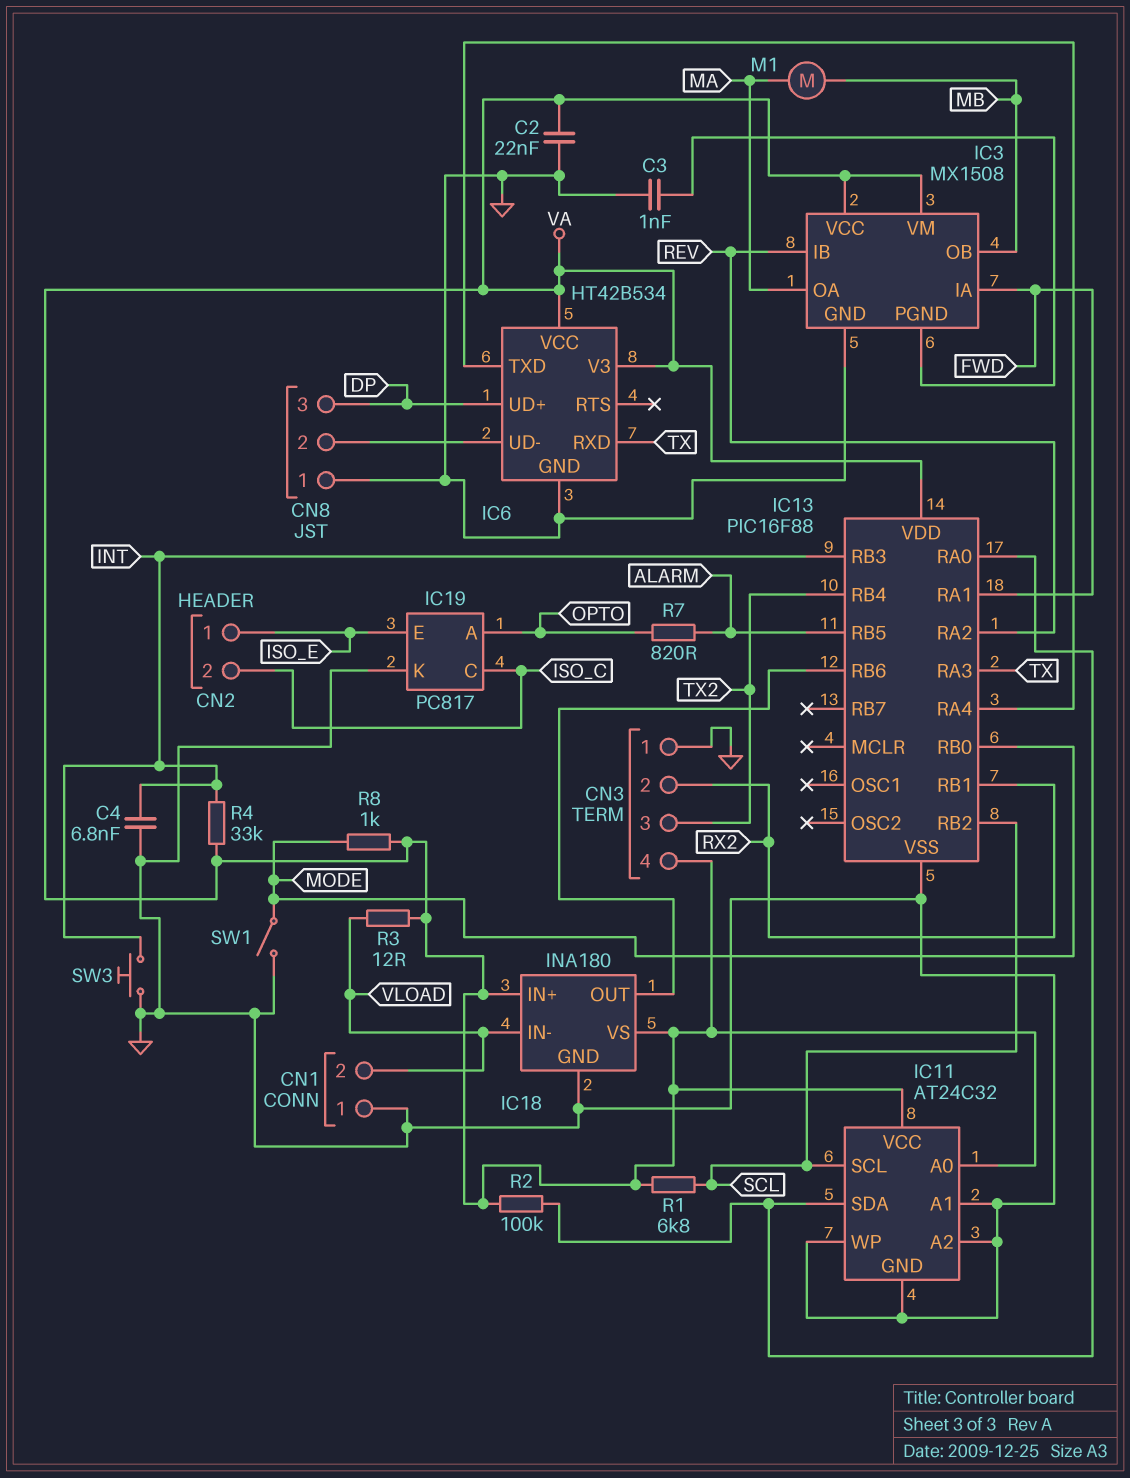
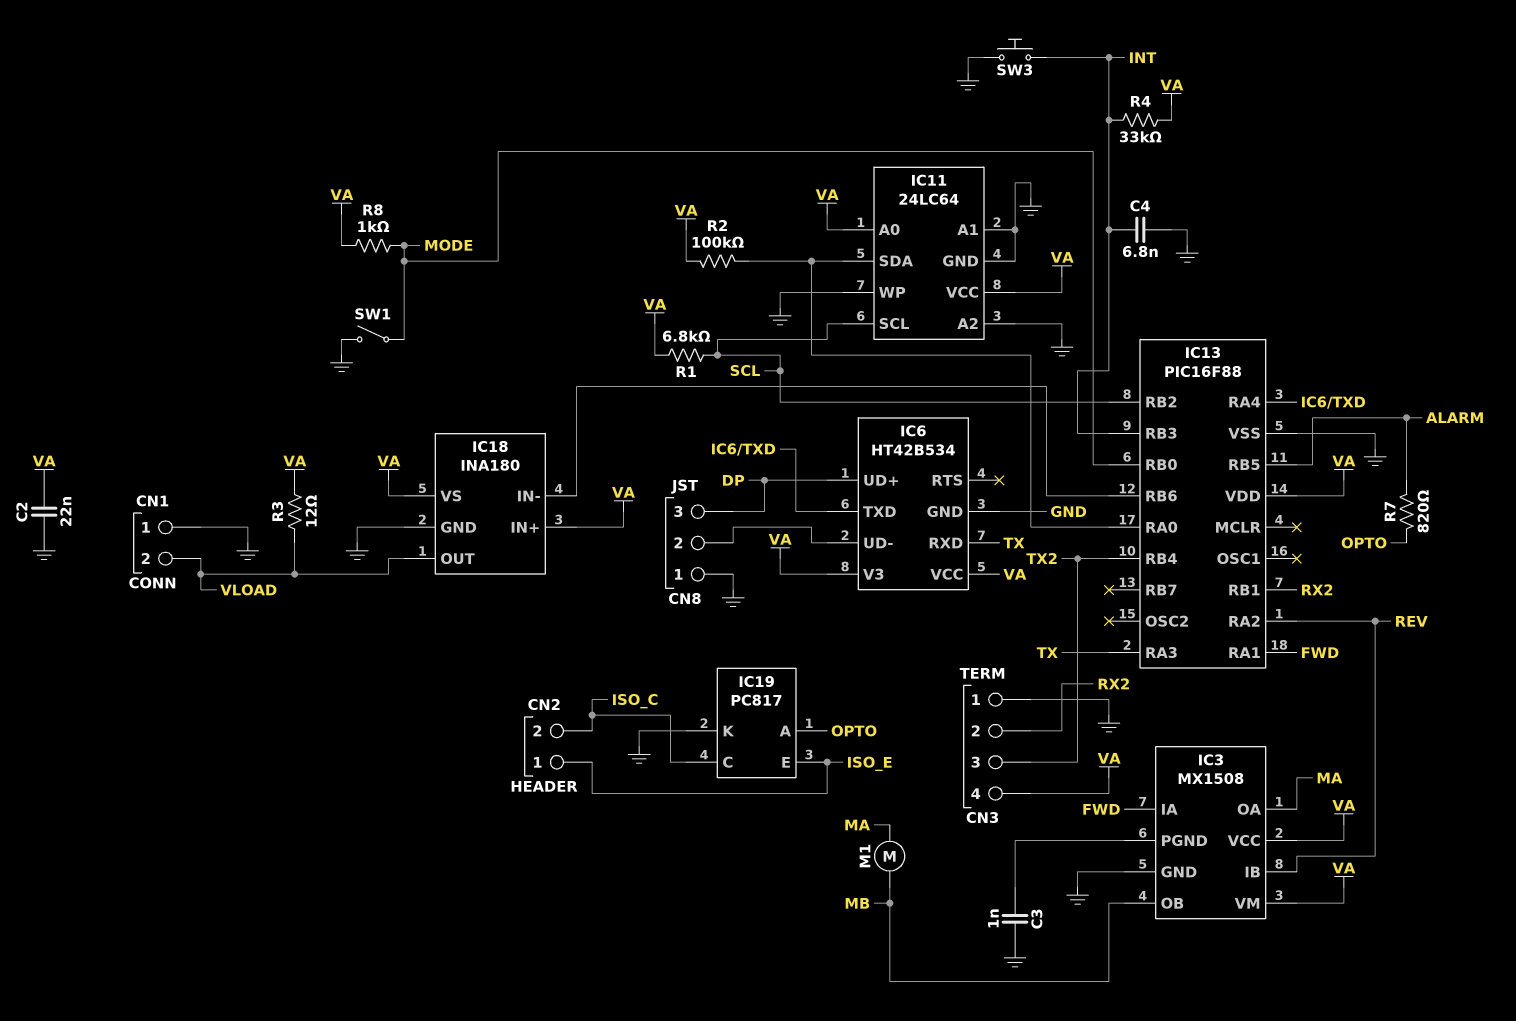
IC11: AT24C32 -> 24LC64
IC18 pin IN-: VLOAD -> IC13/RB6
IC18 pin OUT: IC13/RB6 -> VLOAD

